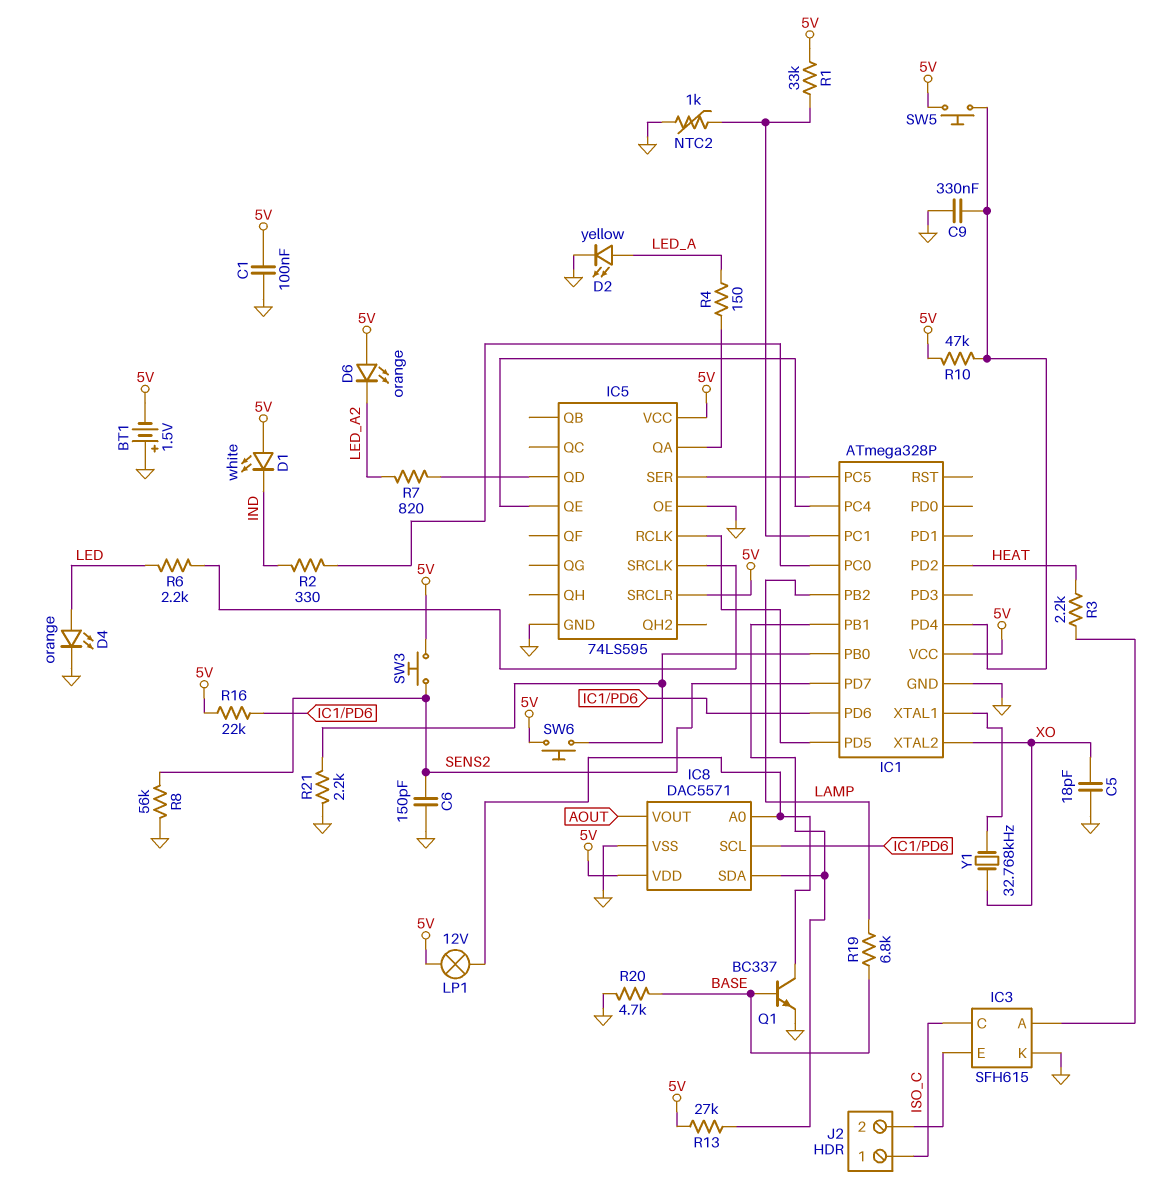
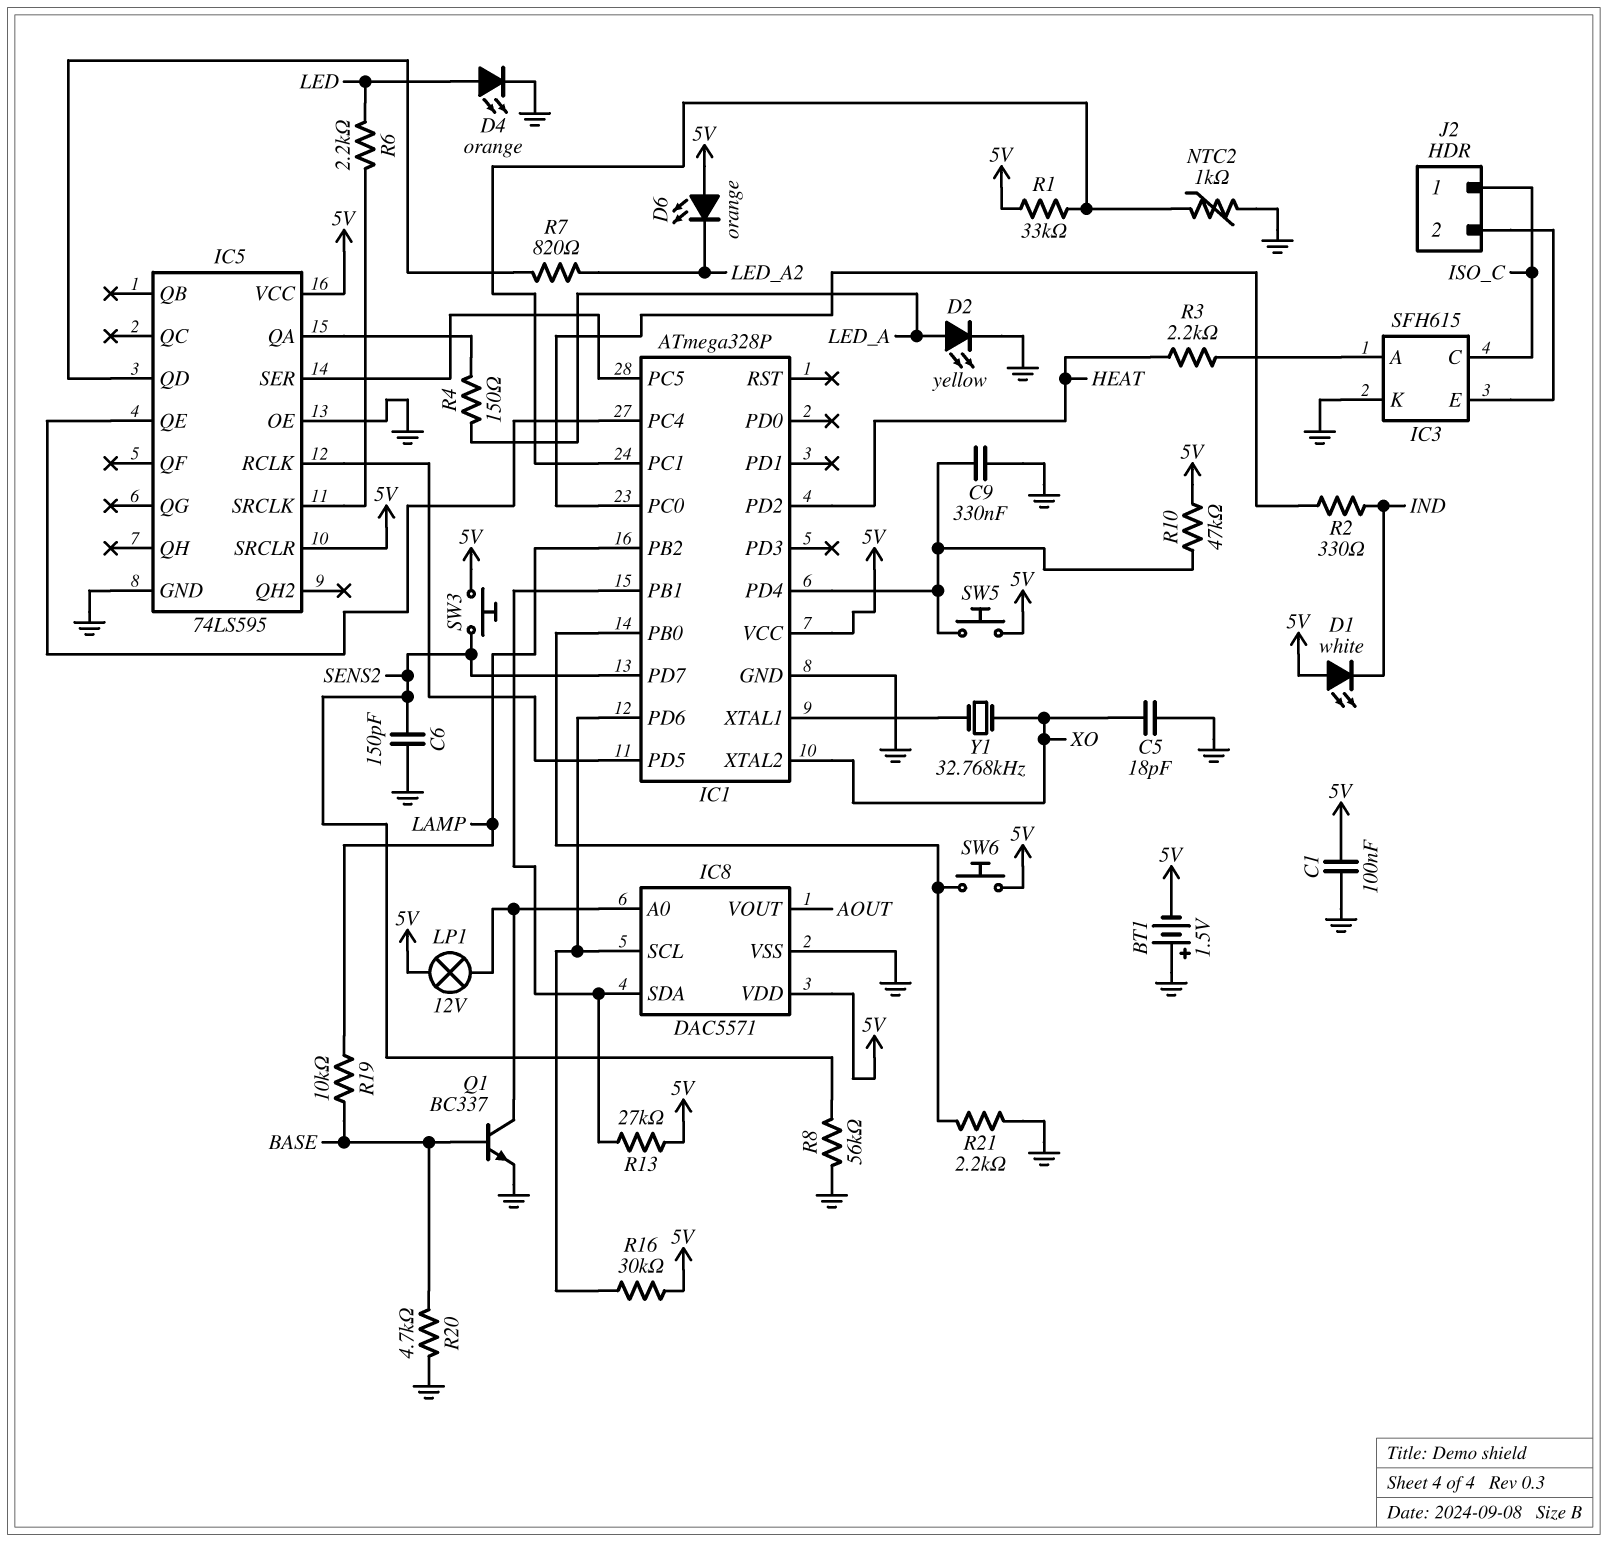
R16: 22k (5V, IC1/PD6) -> 30k (5V, IC1/PD6)
R19: 6.8k (BASE, LAMP) -> 10k (BASE, LAMP)

